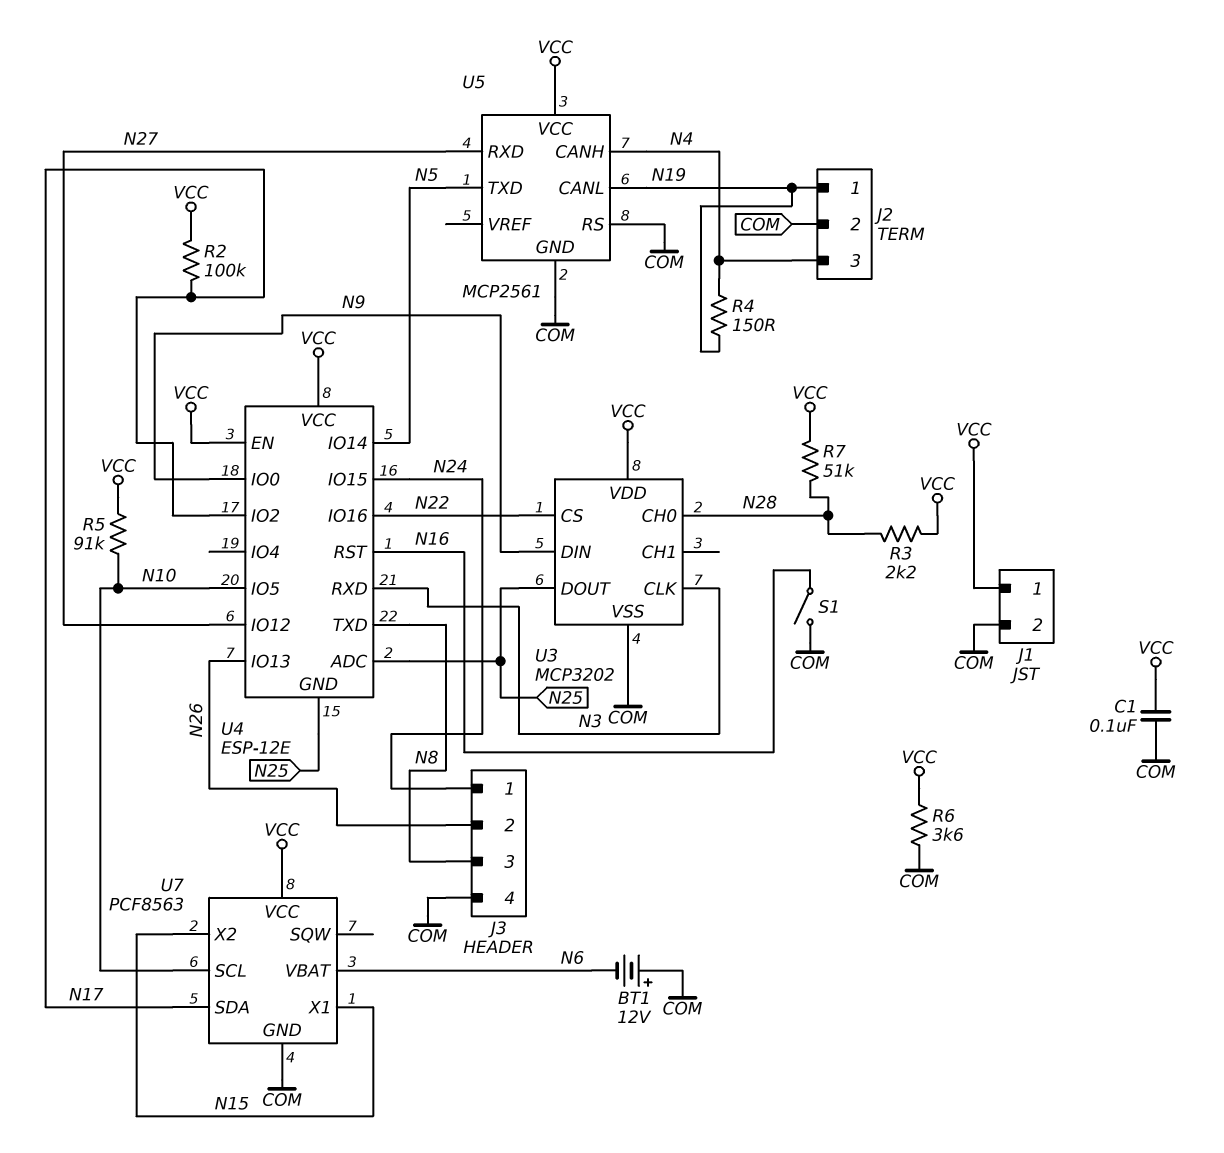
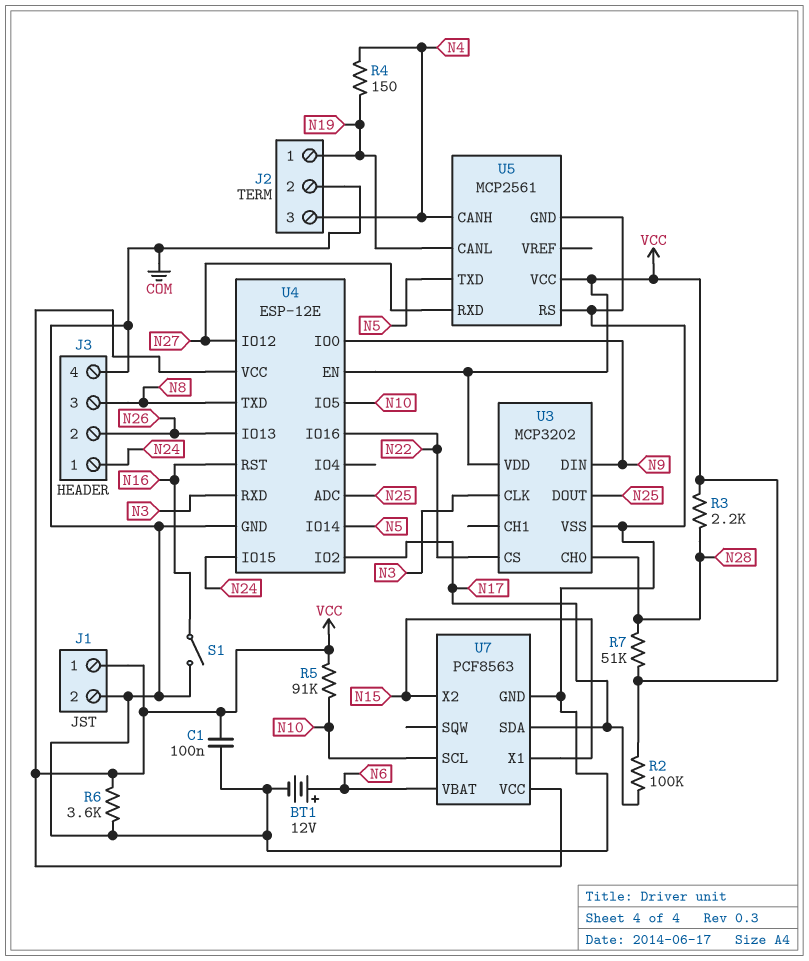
BT1: 12V (plus COM, minus N6) -> 12V (plus N6, minus COM)
U4 pin GND: N25 -> COM

